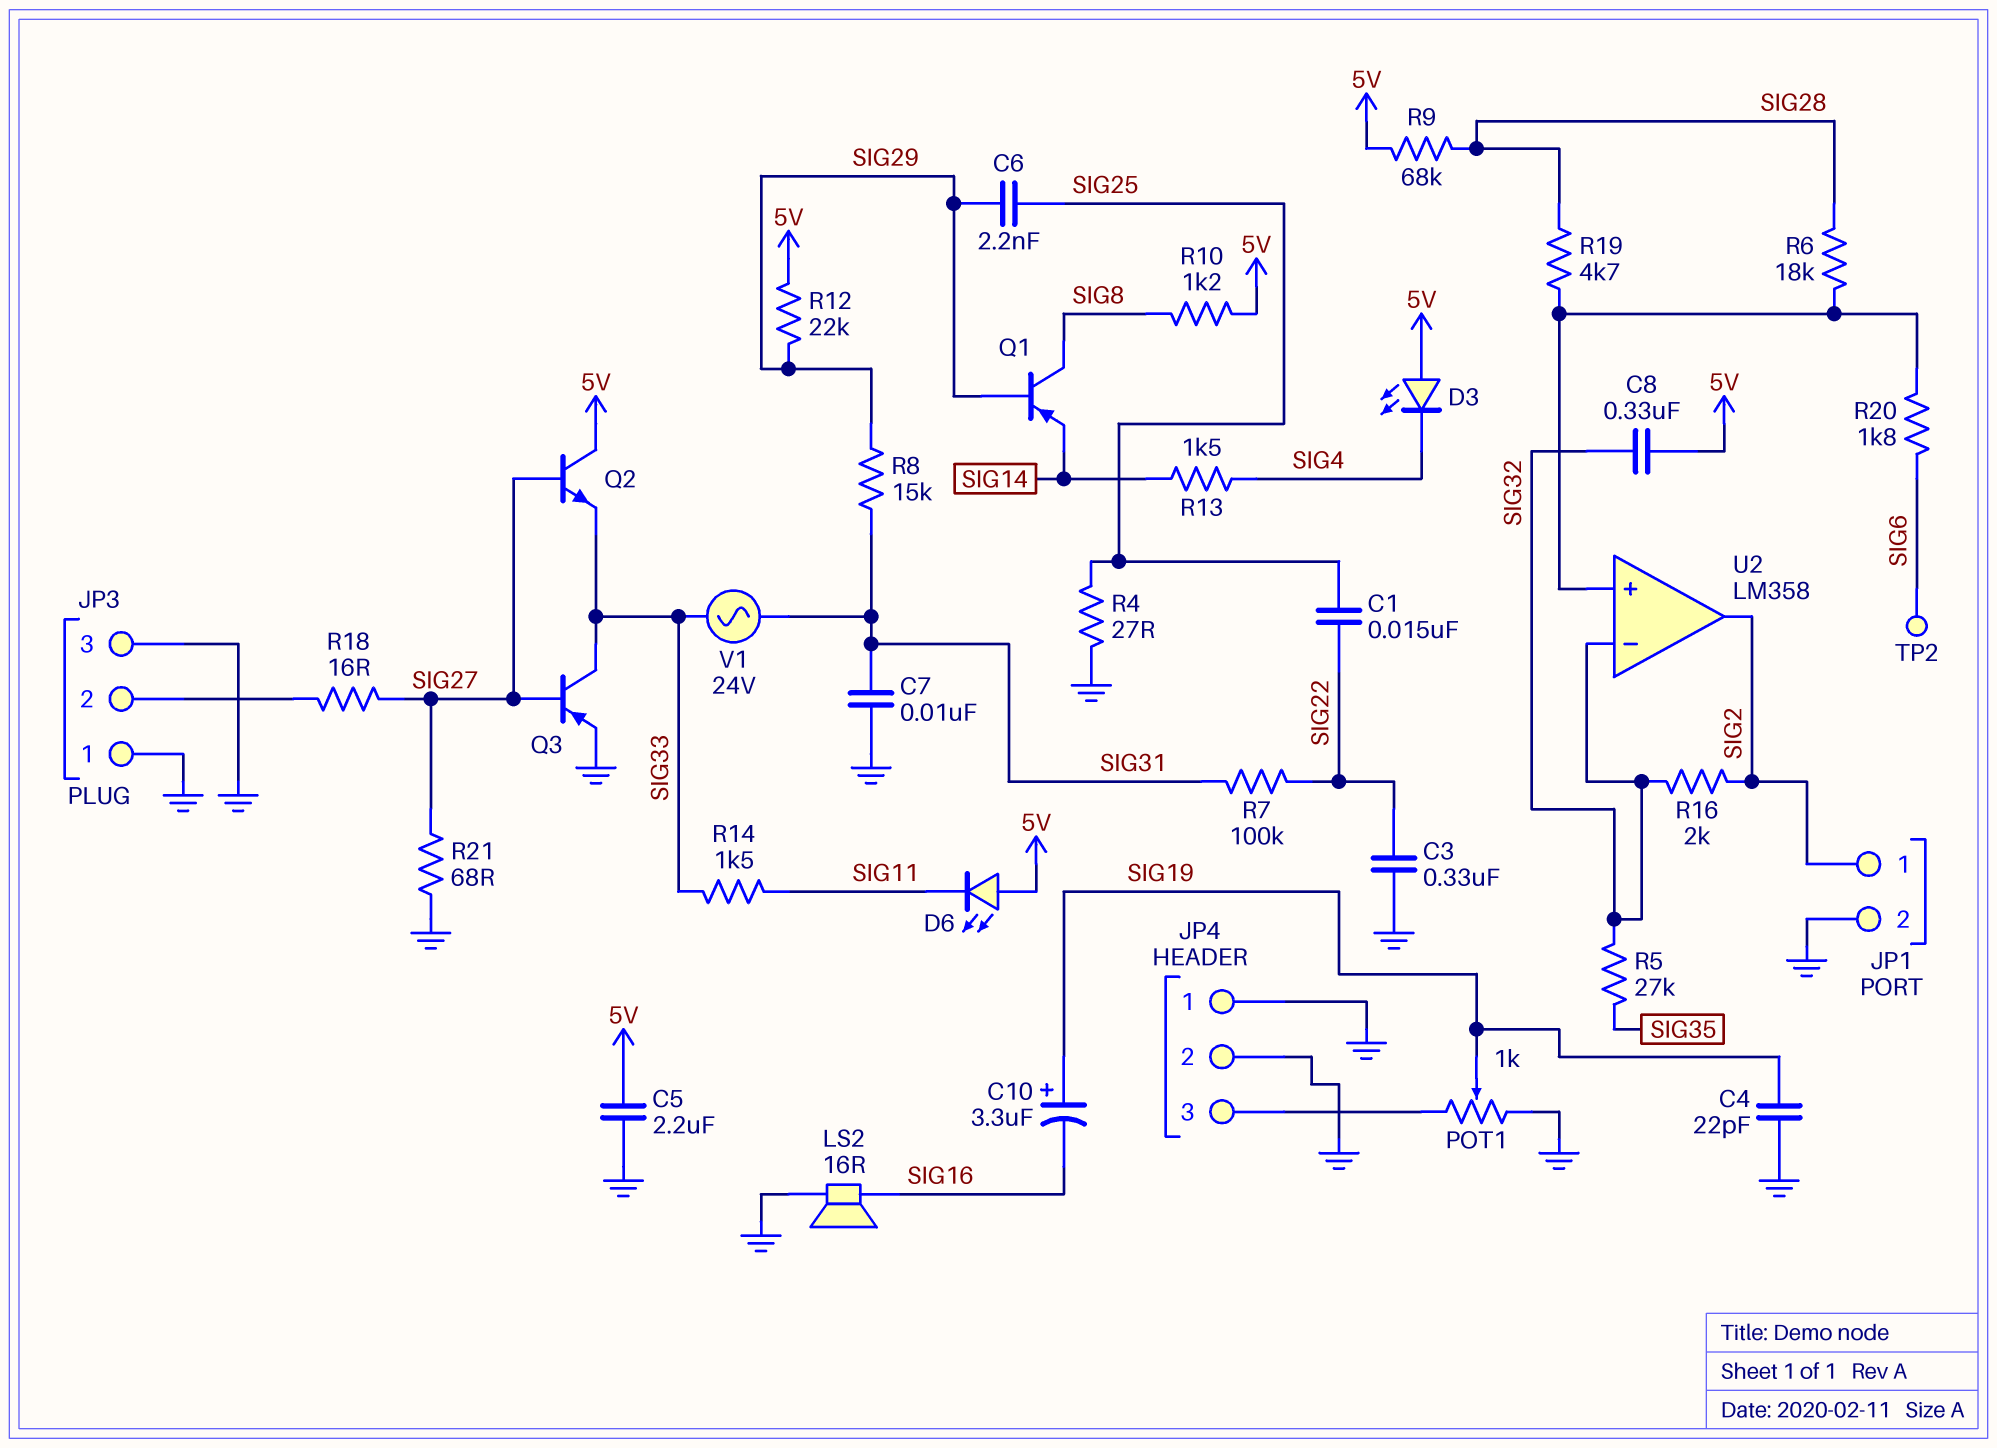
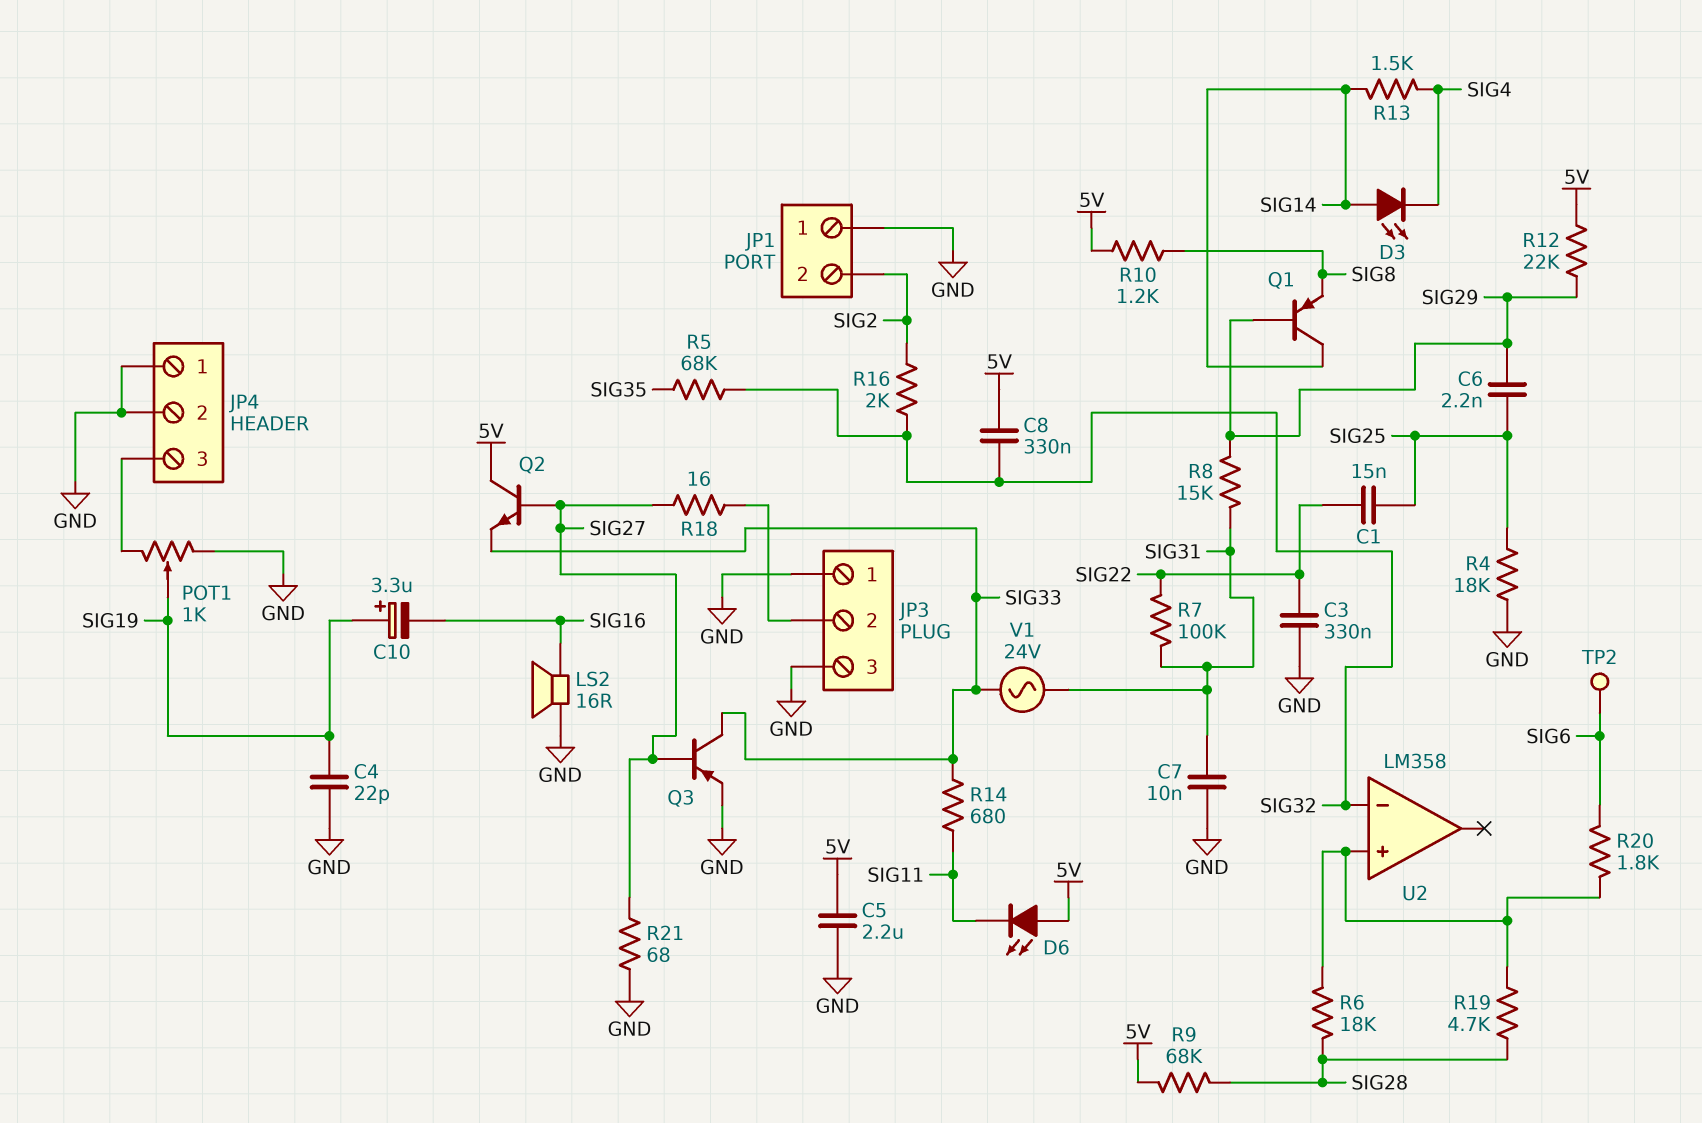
D3: LED (A 5V, K SIG4) -> LED (A SIG14, K SIG4)
JP1 pin 1: SIG2 -> GND
JP1 pin 2: GND -> SIG2
Q1: PNP (B SIG29, C SIG8, E SIG14) -> PNP (B SIG29, C SIG14, E SIG8)
R4: 27 (GND, SIG25) -> 18k (GND, SIG25)
R5: 27k (SIG32, SIG35) -> 68k (SIG32, SIG35)
R14: 1.5k (SIG11, SIG33) -> 680 (SIG11, SIG33)
U2 pin out: SIG2 -> none

